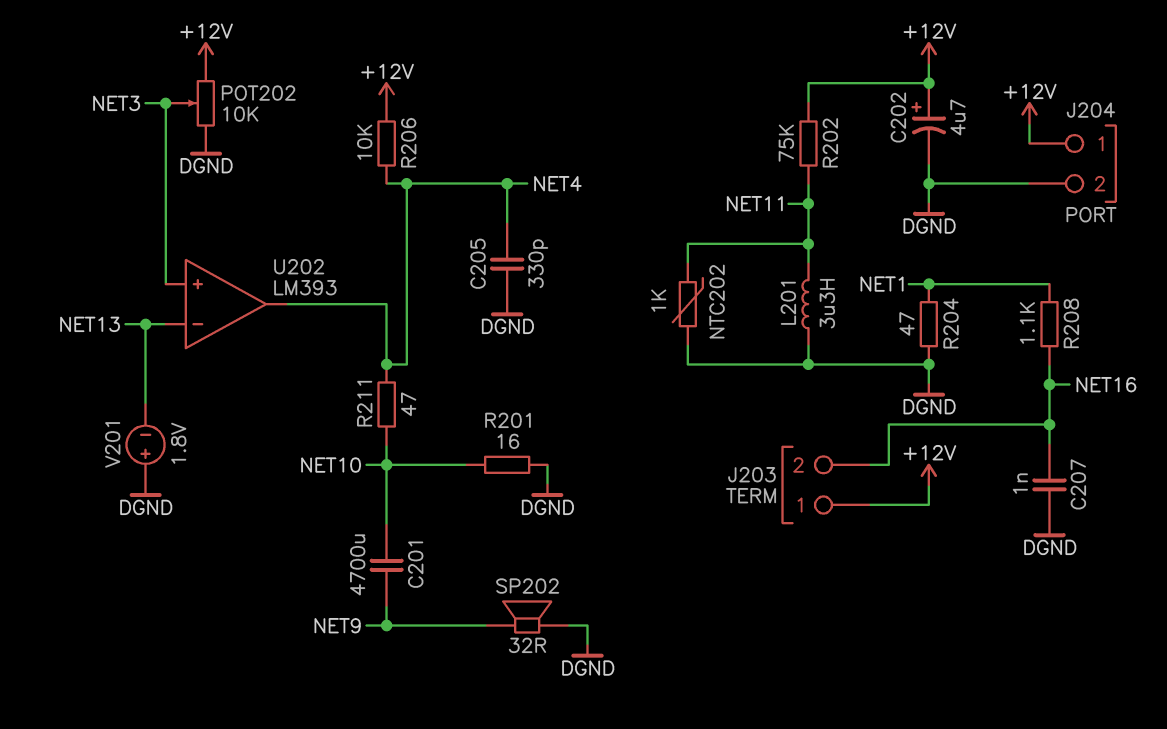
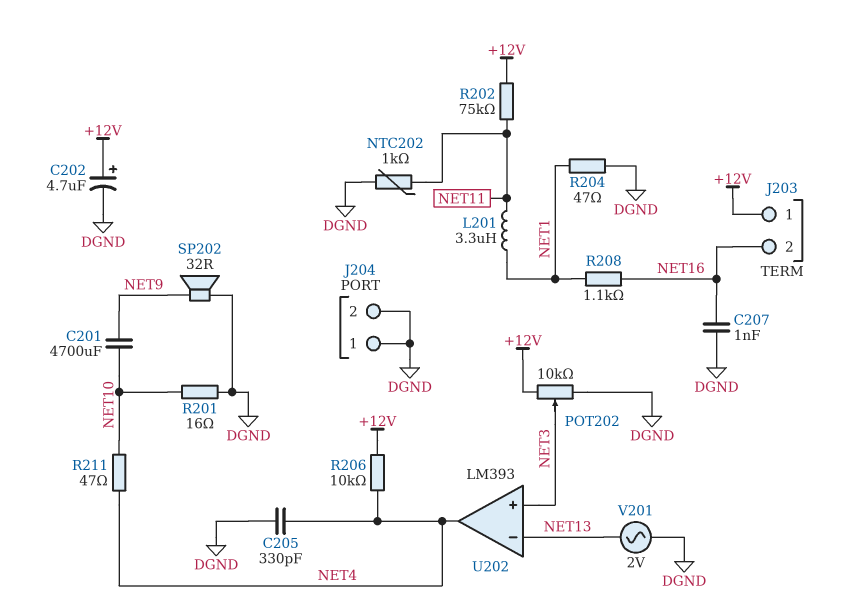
J204 pin 1: +12V -> DGND
L201: 3.3uH (DGND, NET11) -> 3.3uH (NET1, NET11)
V201: 1.8V (plus DGND, minus NET13) -> AC 2V (DGND, NET13)

